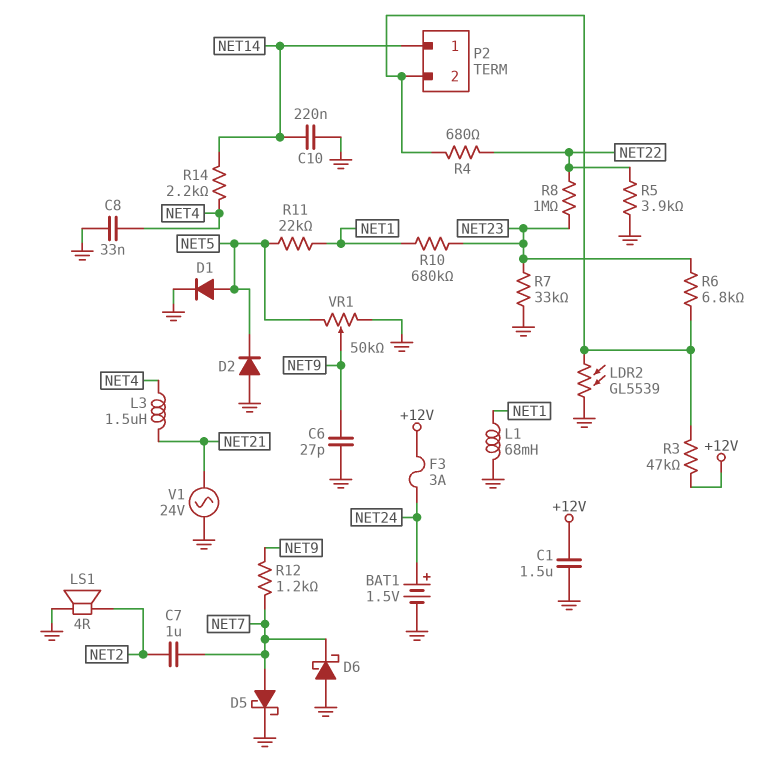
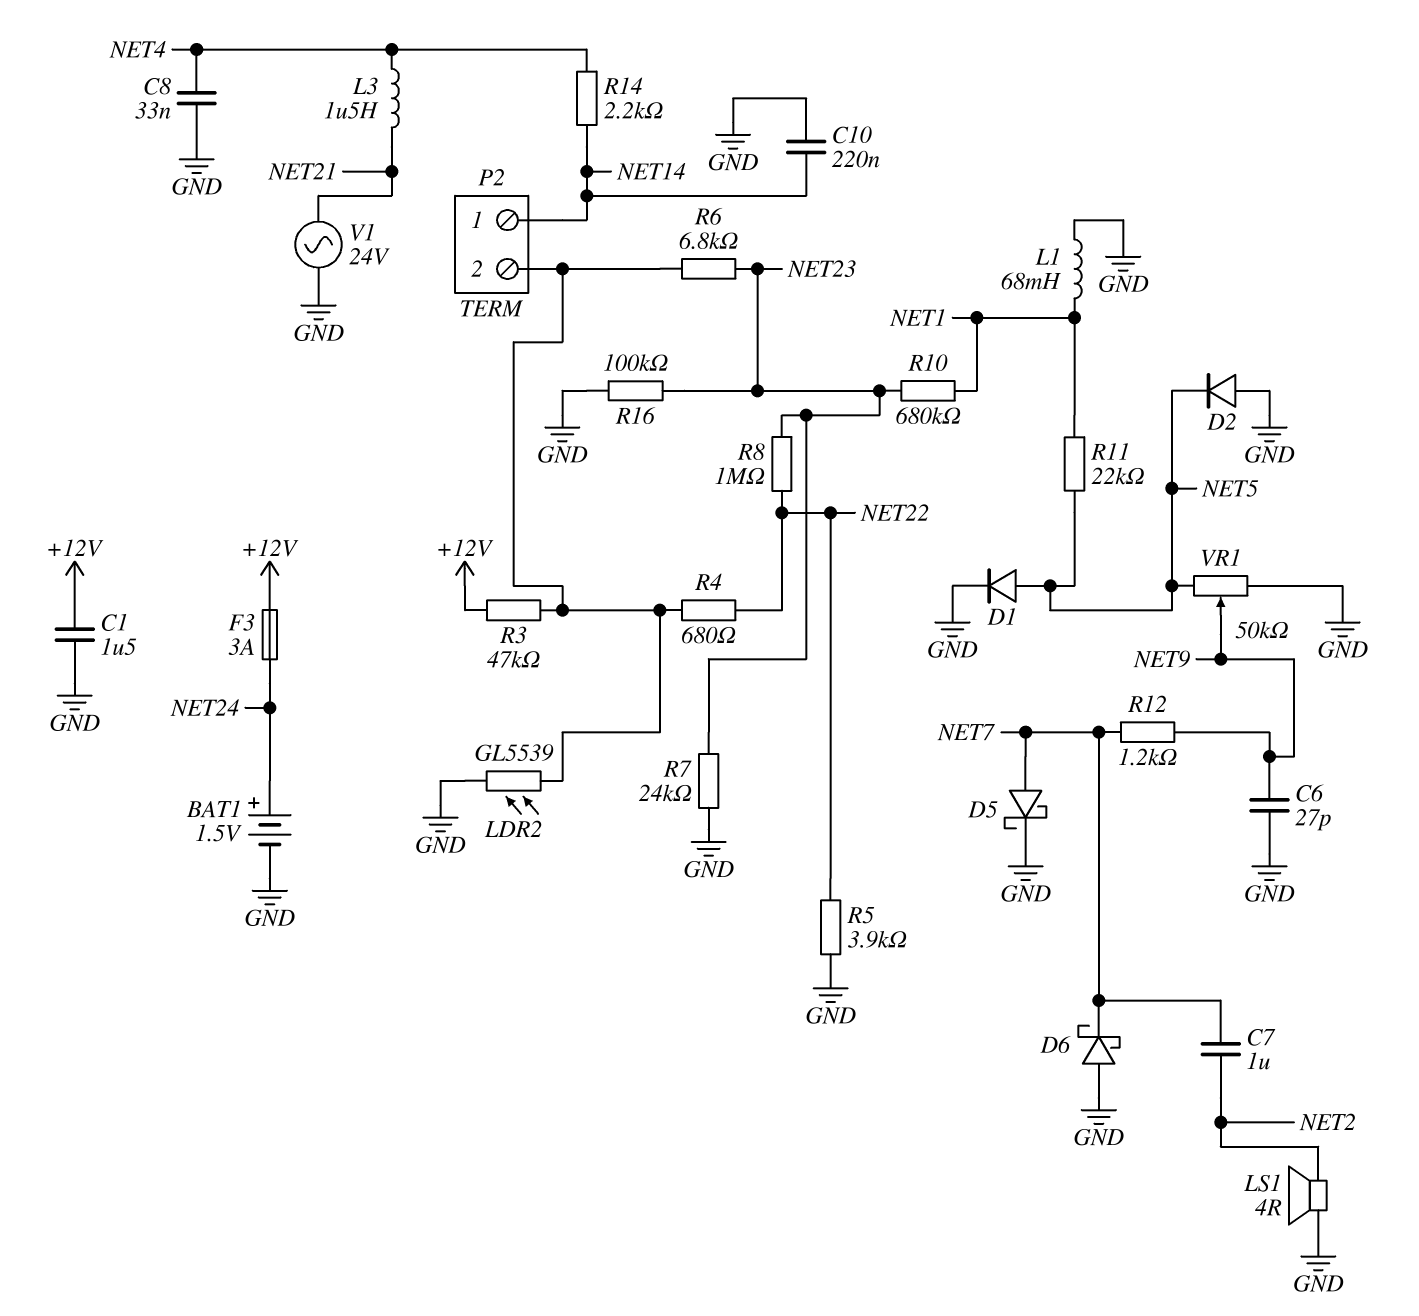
R7: 33k (GND, NET23) -> 24k (GND, NET23)
R16: none -> 100k (GND, NET23)

